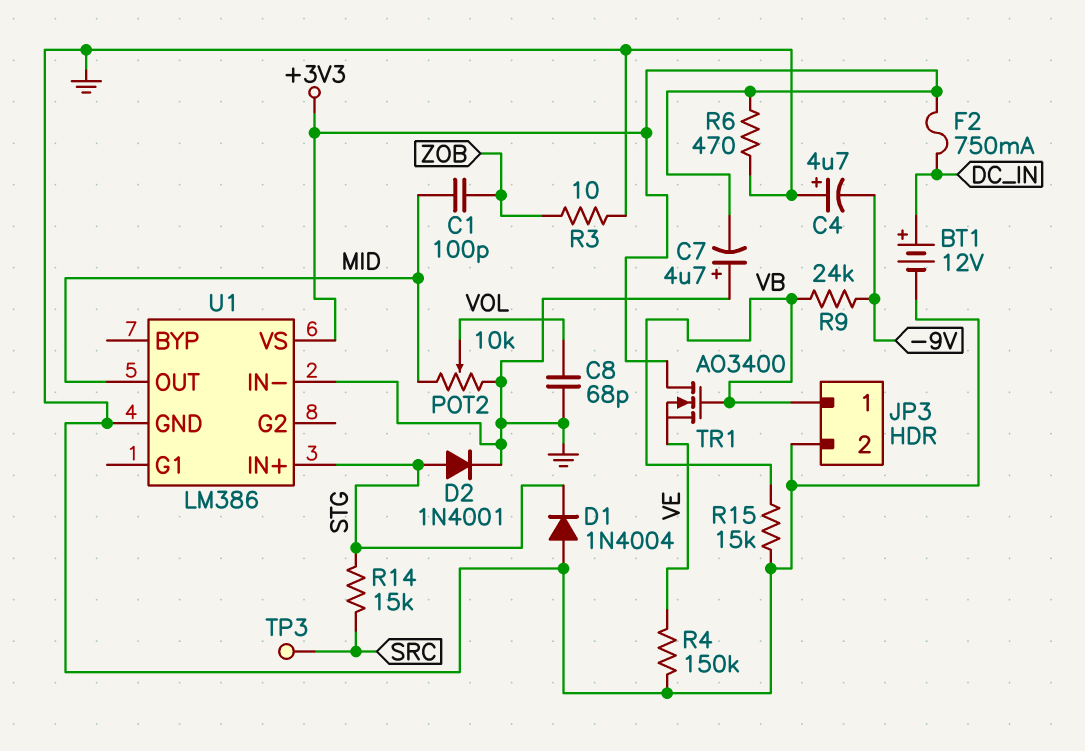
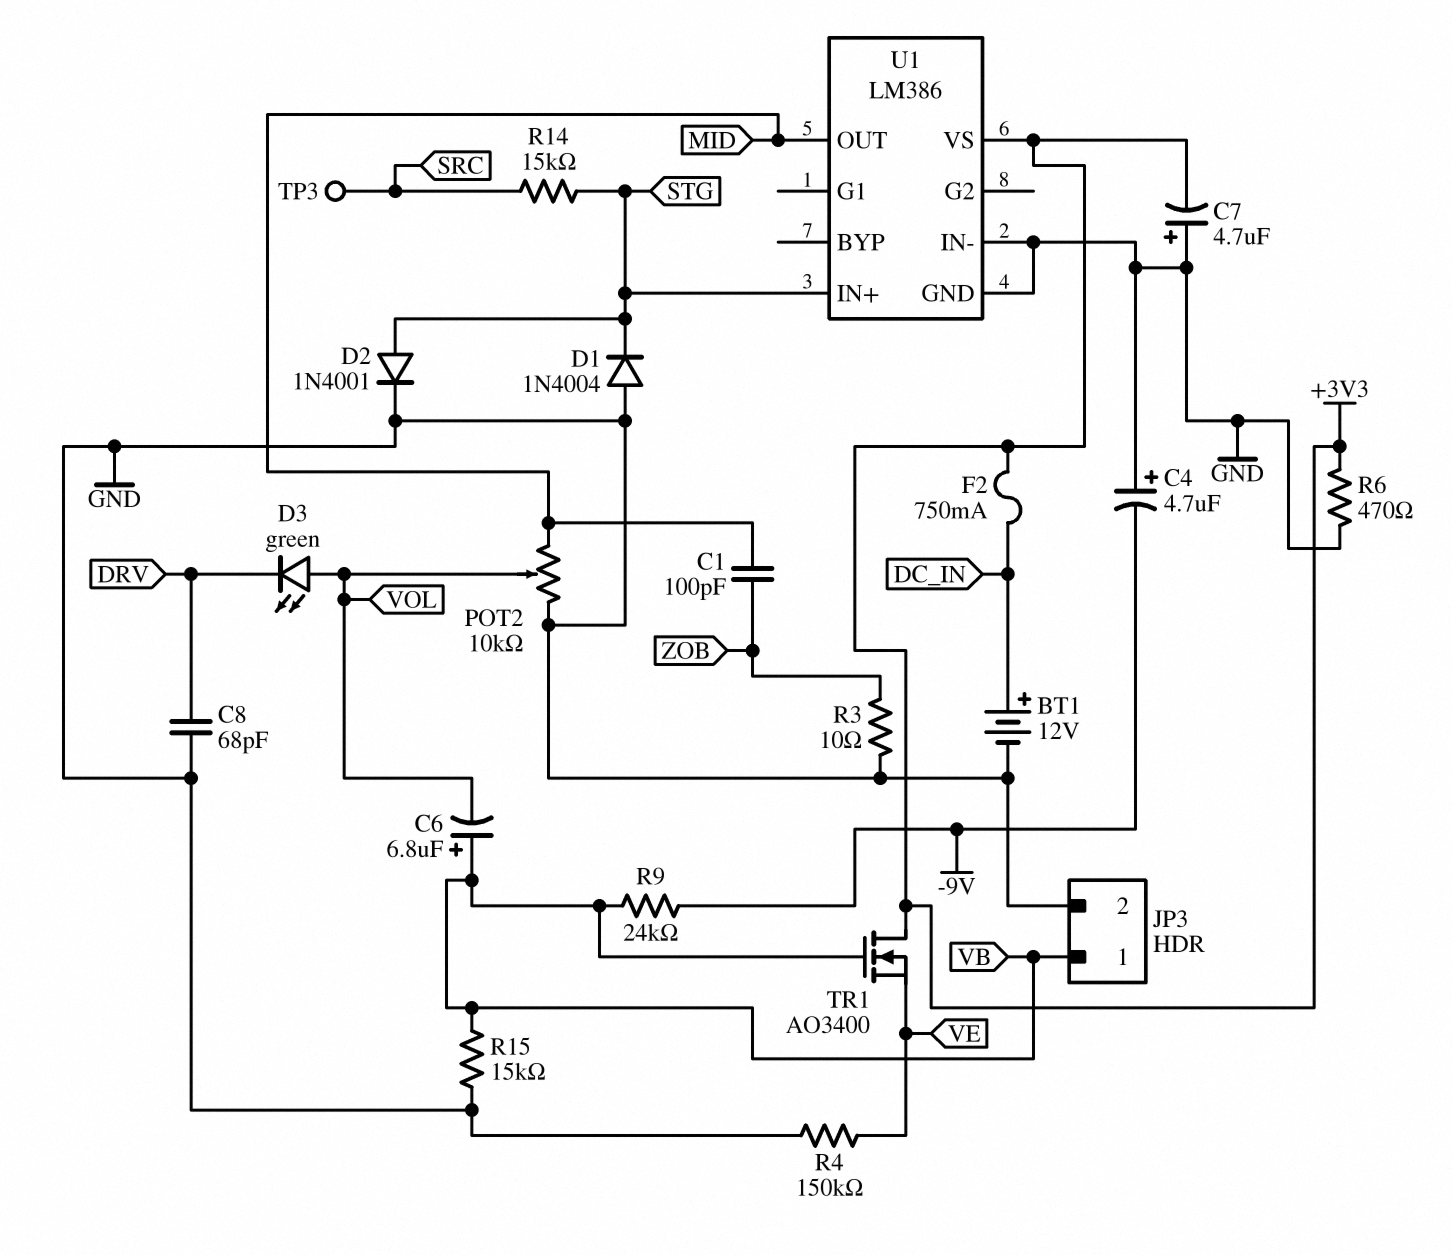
C6: none -> 6.8uF (plus VB, minus VOL)
C8: 68pF (GND, VOL) -> 68pF (DRV, GND)
D3: none -> LED green (A VOL, K DRV)

